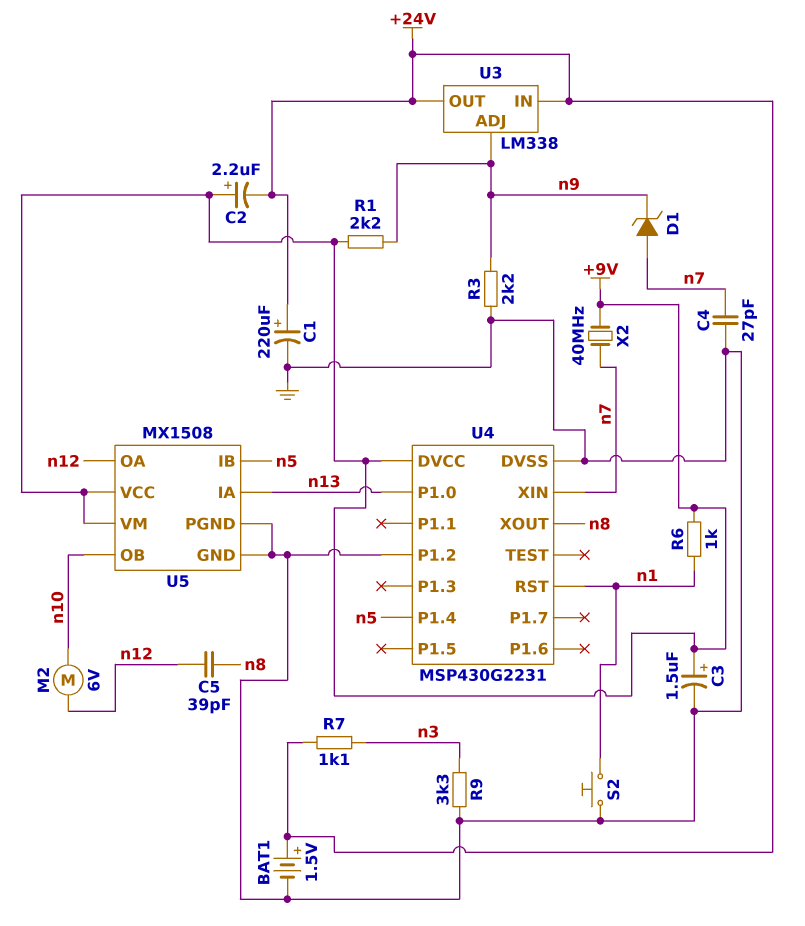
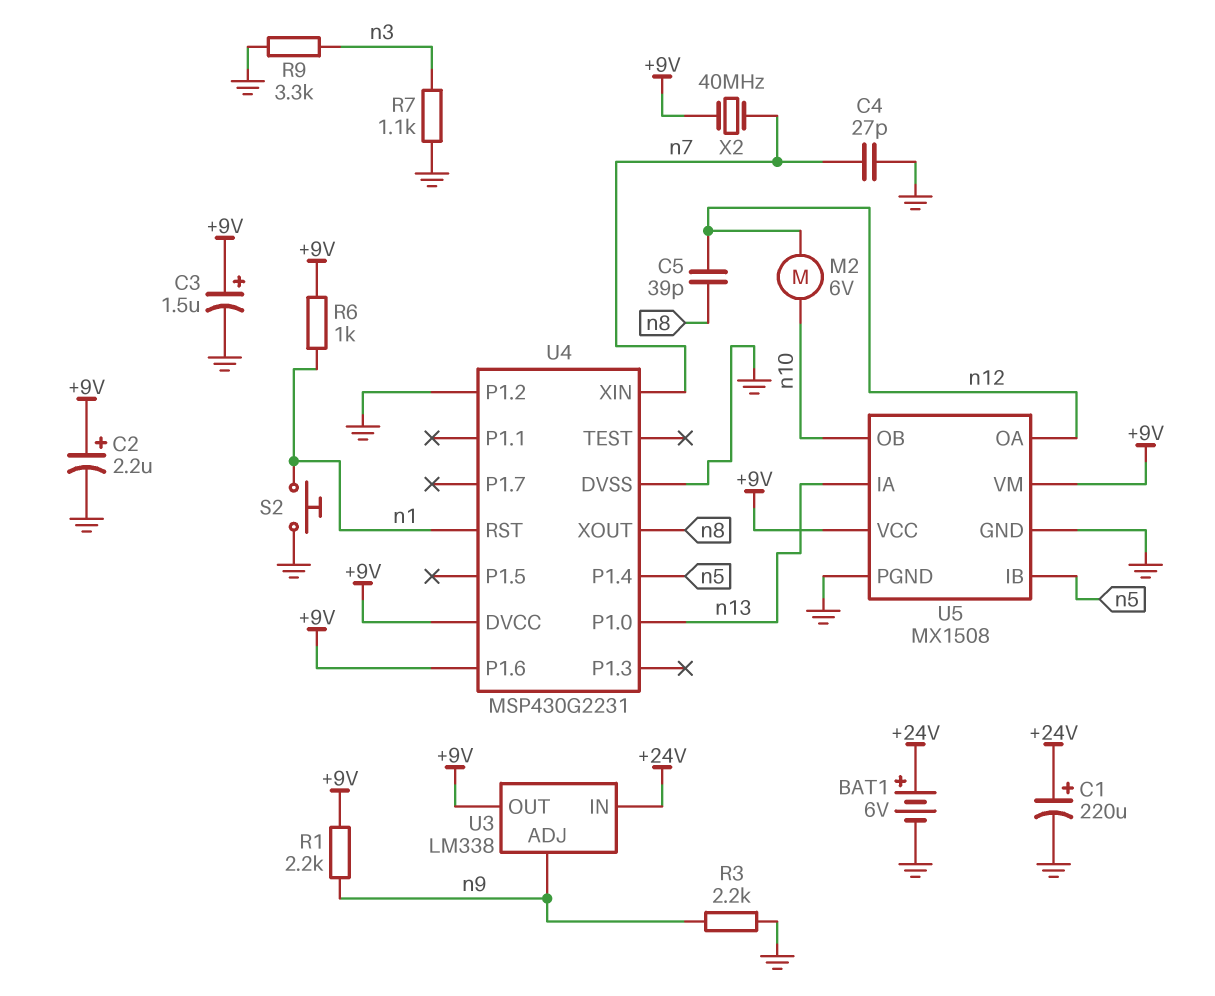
BAT1: 1.5V (plus +24V, minus GND) -> 6V (plus +24V, minus GND)
C2: 2.2uF (plus +9V, minus +24V) -> 2.2uF (plus +9V, minus GND)
D1: zener (A n7, K n9) -> none
R7: 1.1k (+24V, n3) -> 1.1k (GND, n3)
U3 pin OUT: +24V -> +9V
U4 pin P1.6: none -> +9V

